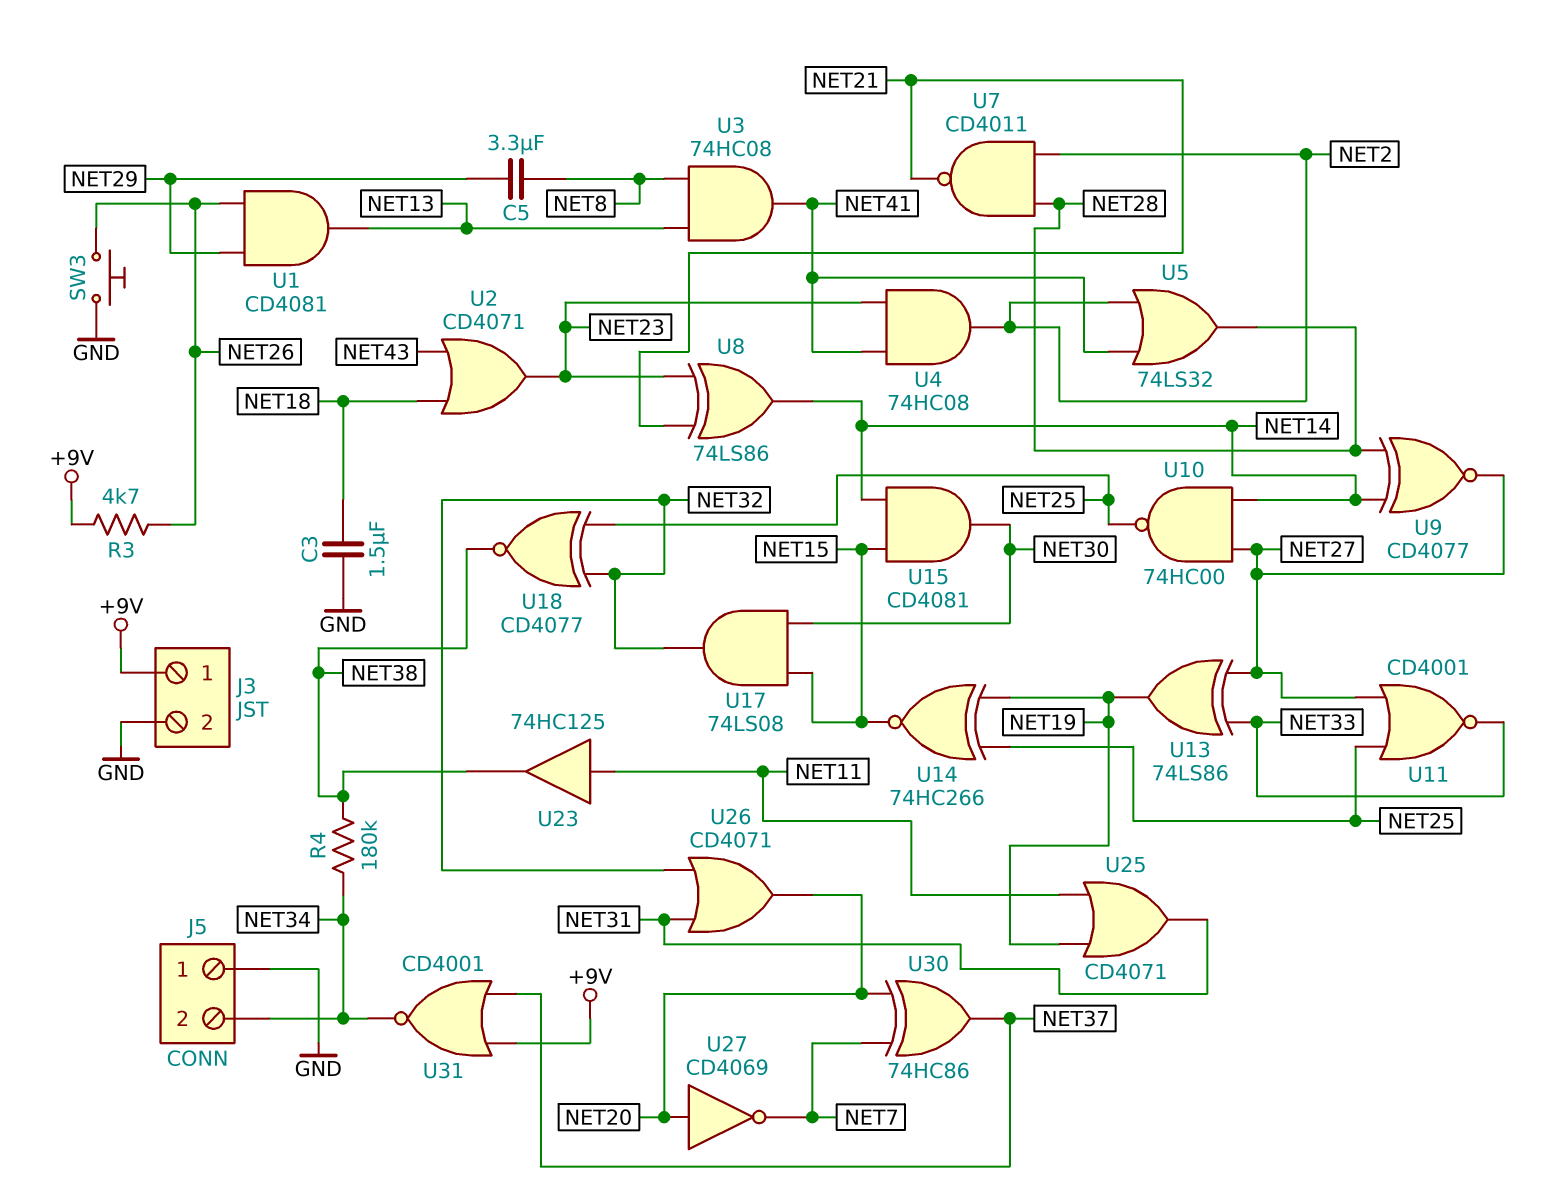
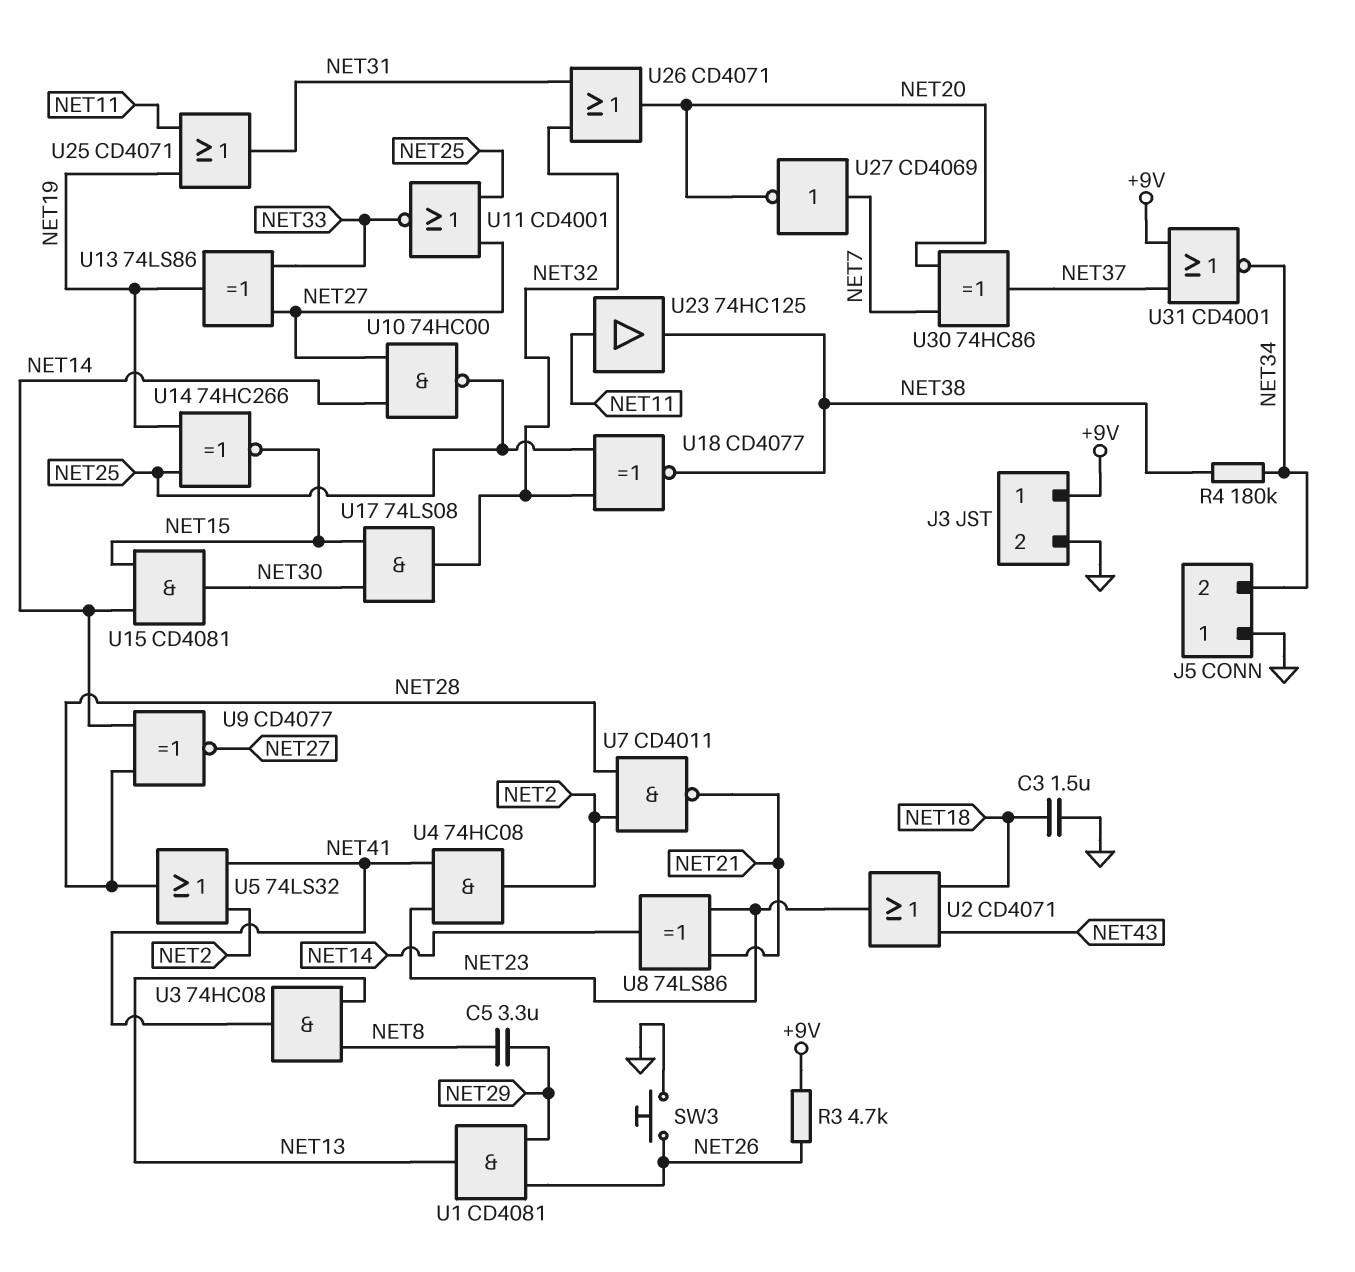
U27: NOT CD4069 (in NET20, out NET7) -> NOT CD4069 (in NET7, out NET20)

